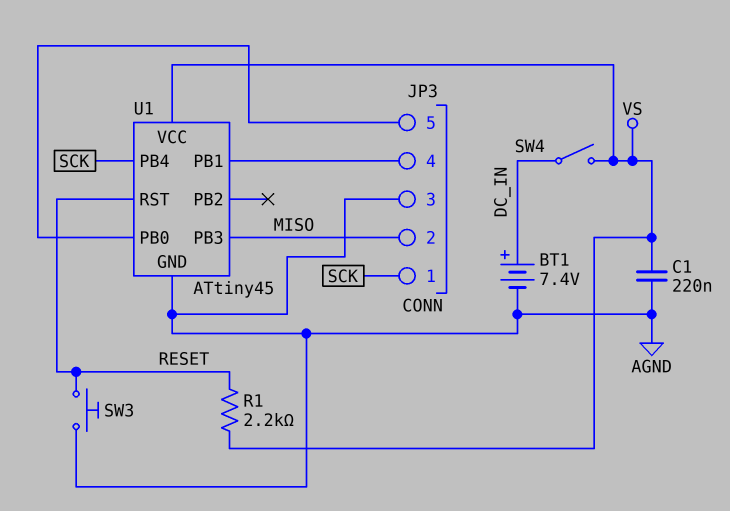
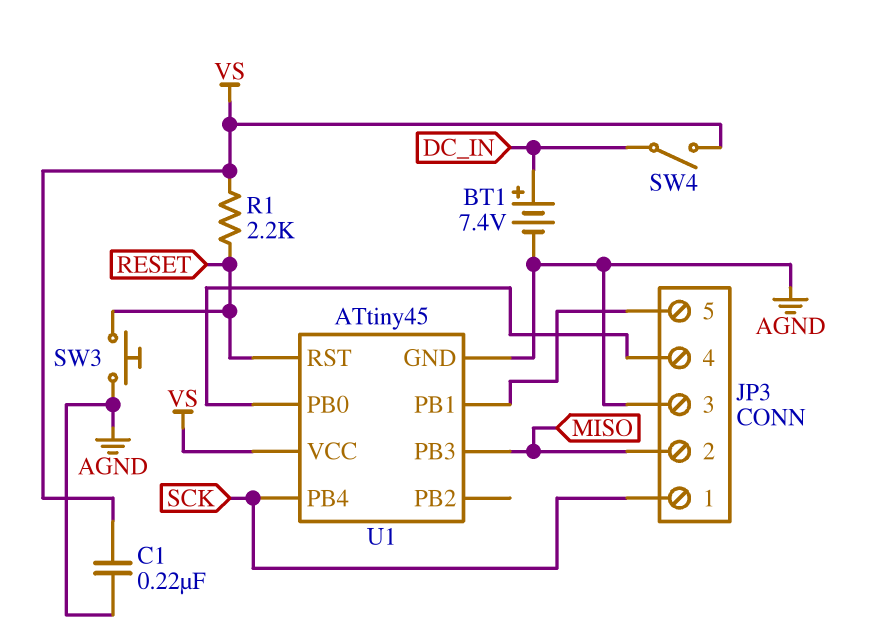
U1 pin PB0: JP3/5 -> JP3/4
U1 pin PB1: JP3/4 -> JP3/5

